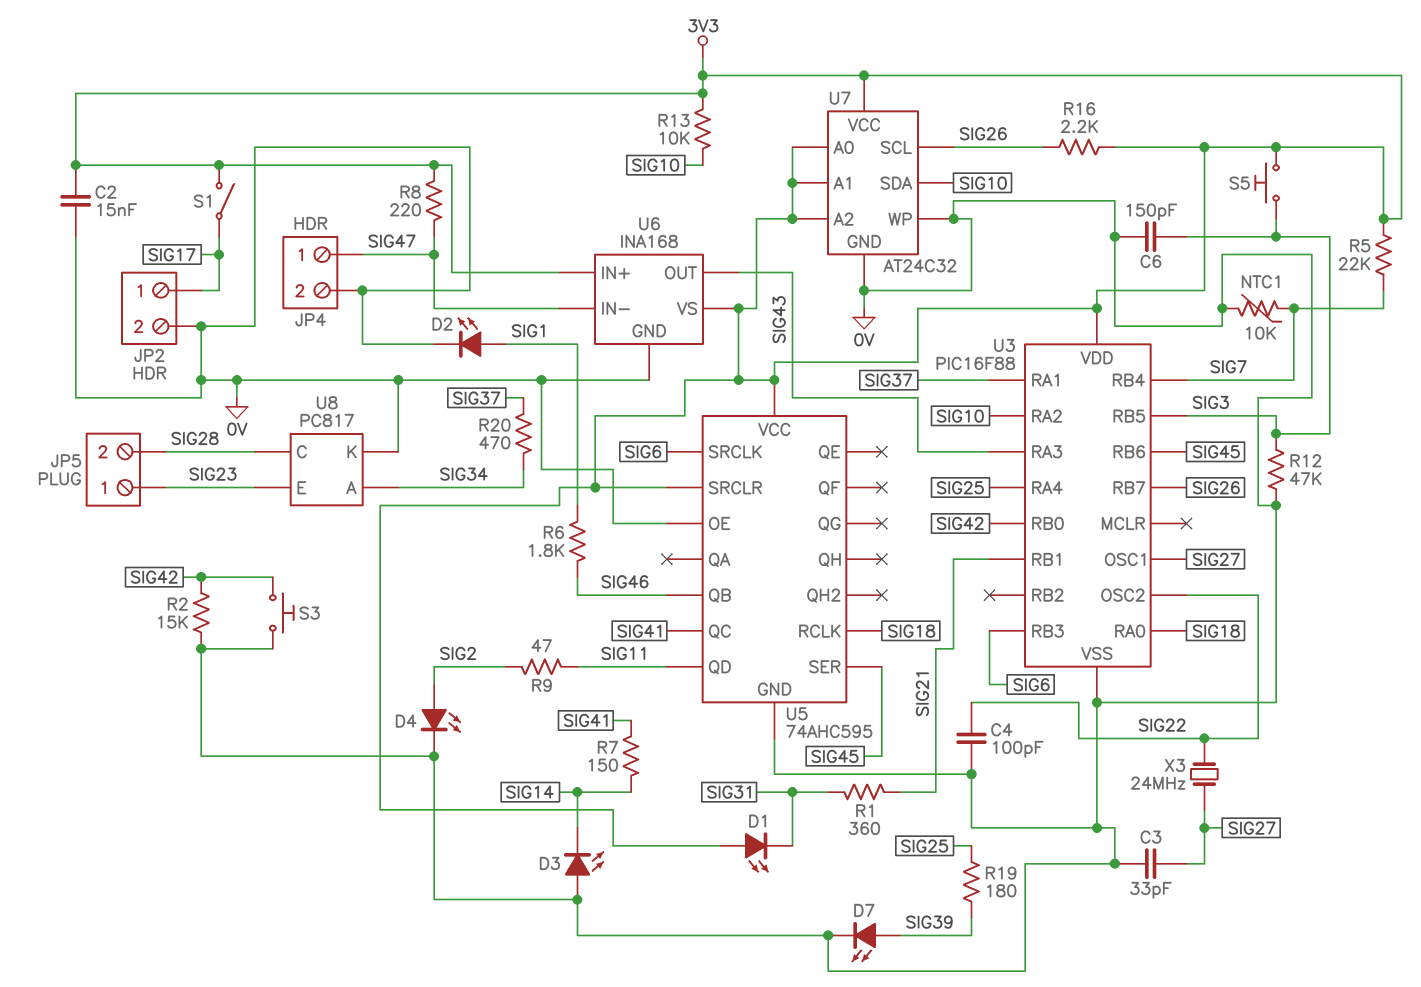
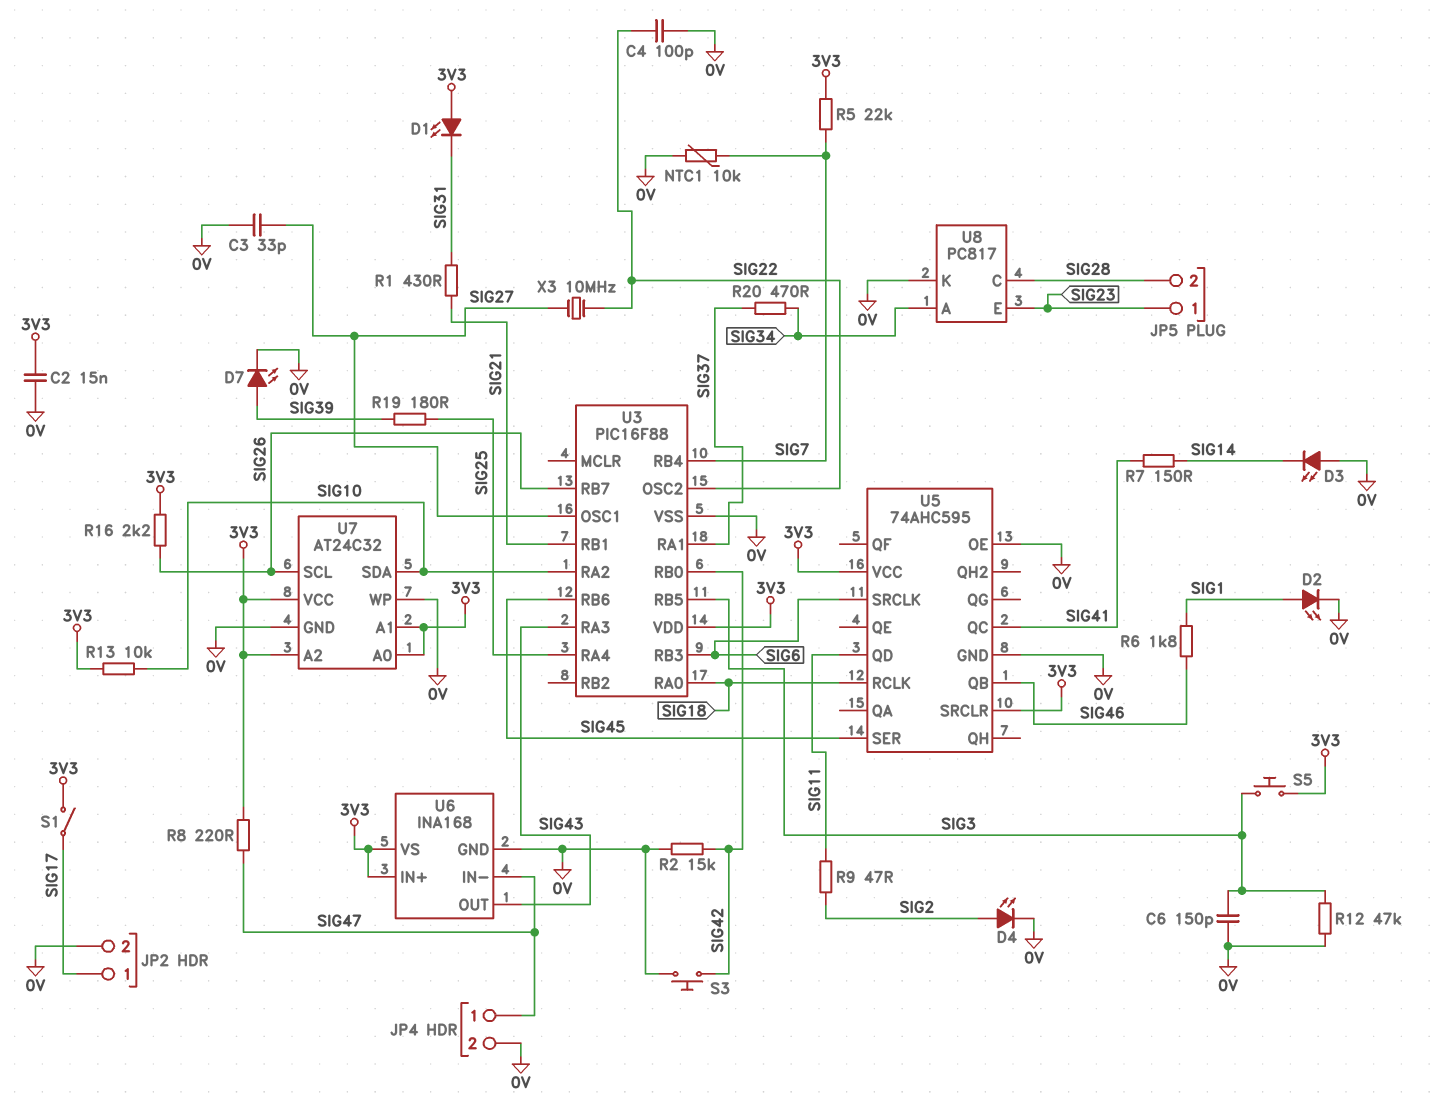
R1: 360 (SIG21, SIG31) -> 430 (SIG21, SIG31)
X3: 24MHz (SIG22, SIG27) -> 10MHz (SIG22, SIG27)

